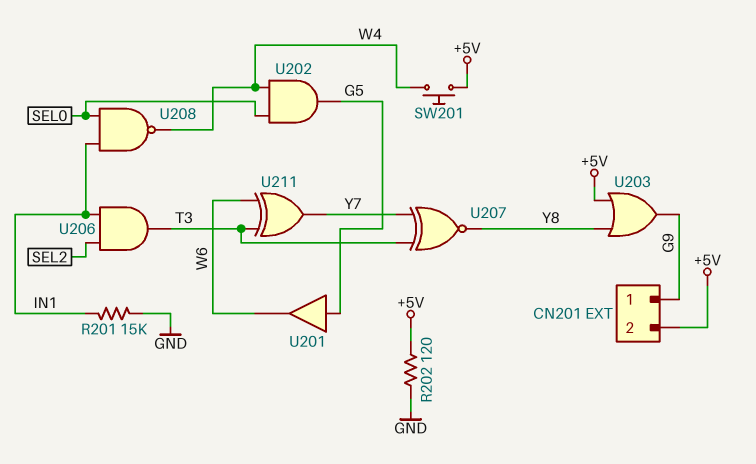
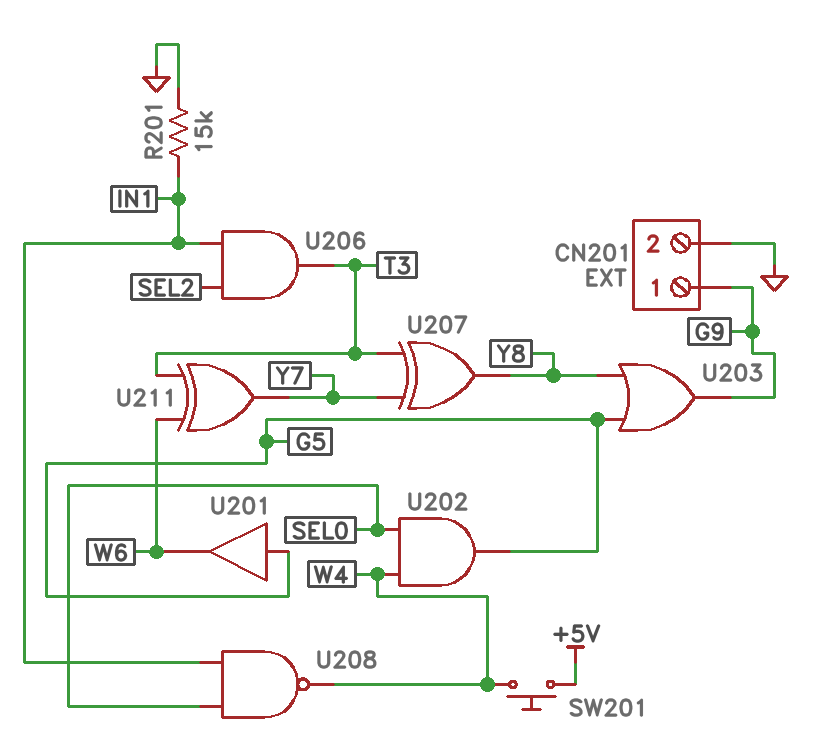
CN201 pin 2: +5V -> GND
R202: 120 (+5V, GND) -> none
U203: OR (in +5V, in Y8, out G9) -> OR (in G5, in Y8, out G9)
U207: XNOR (in T3, in Y7, out Y8) -> XOR (in T3, in Y7, out Y8)

